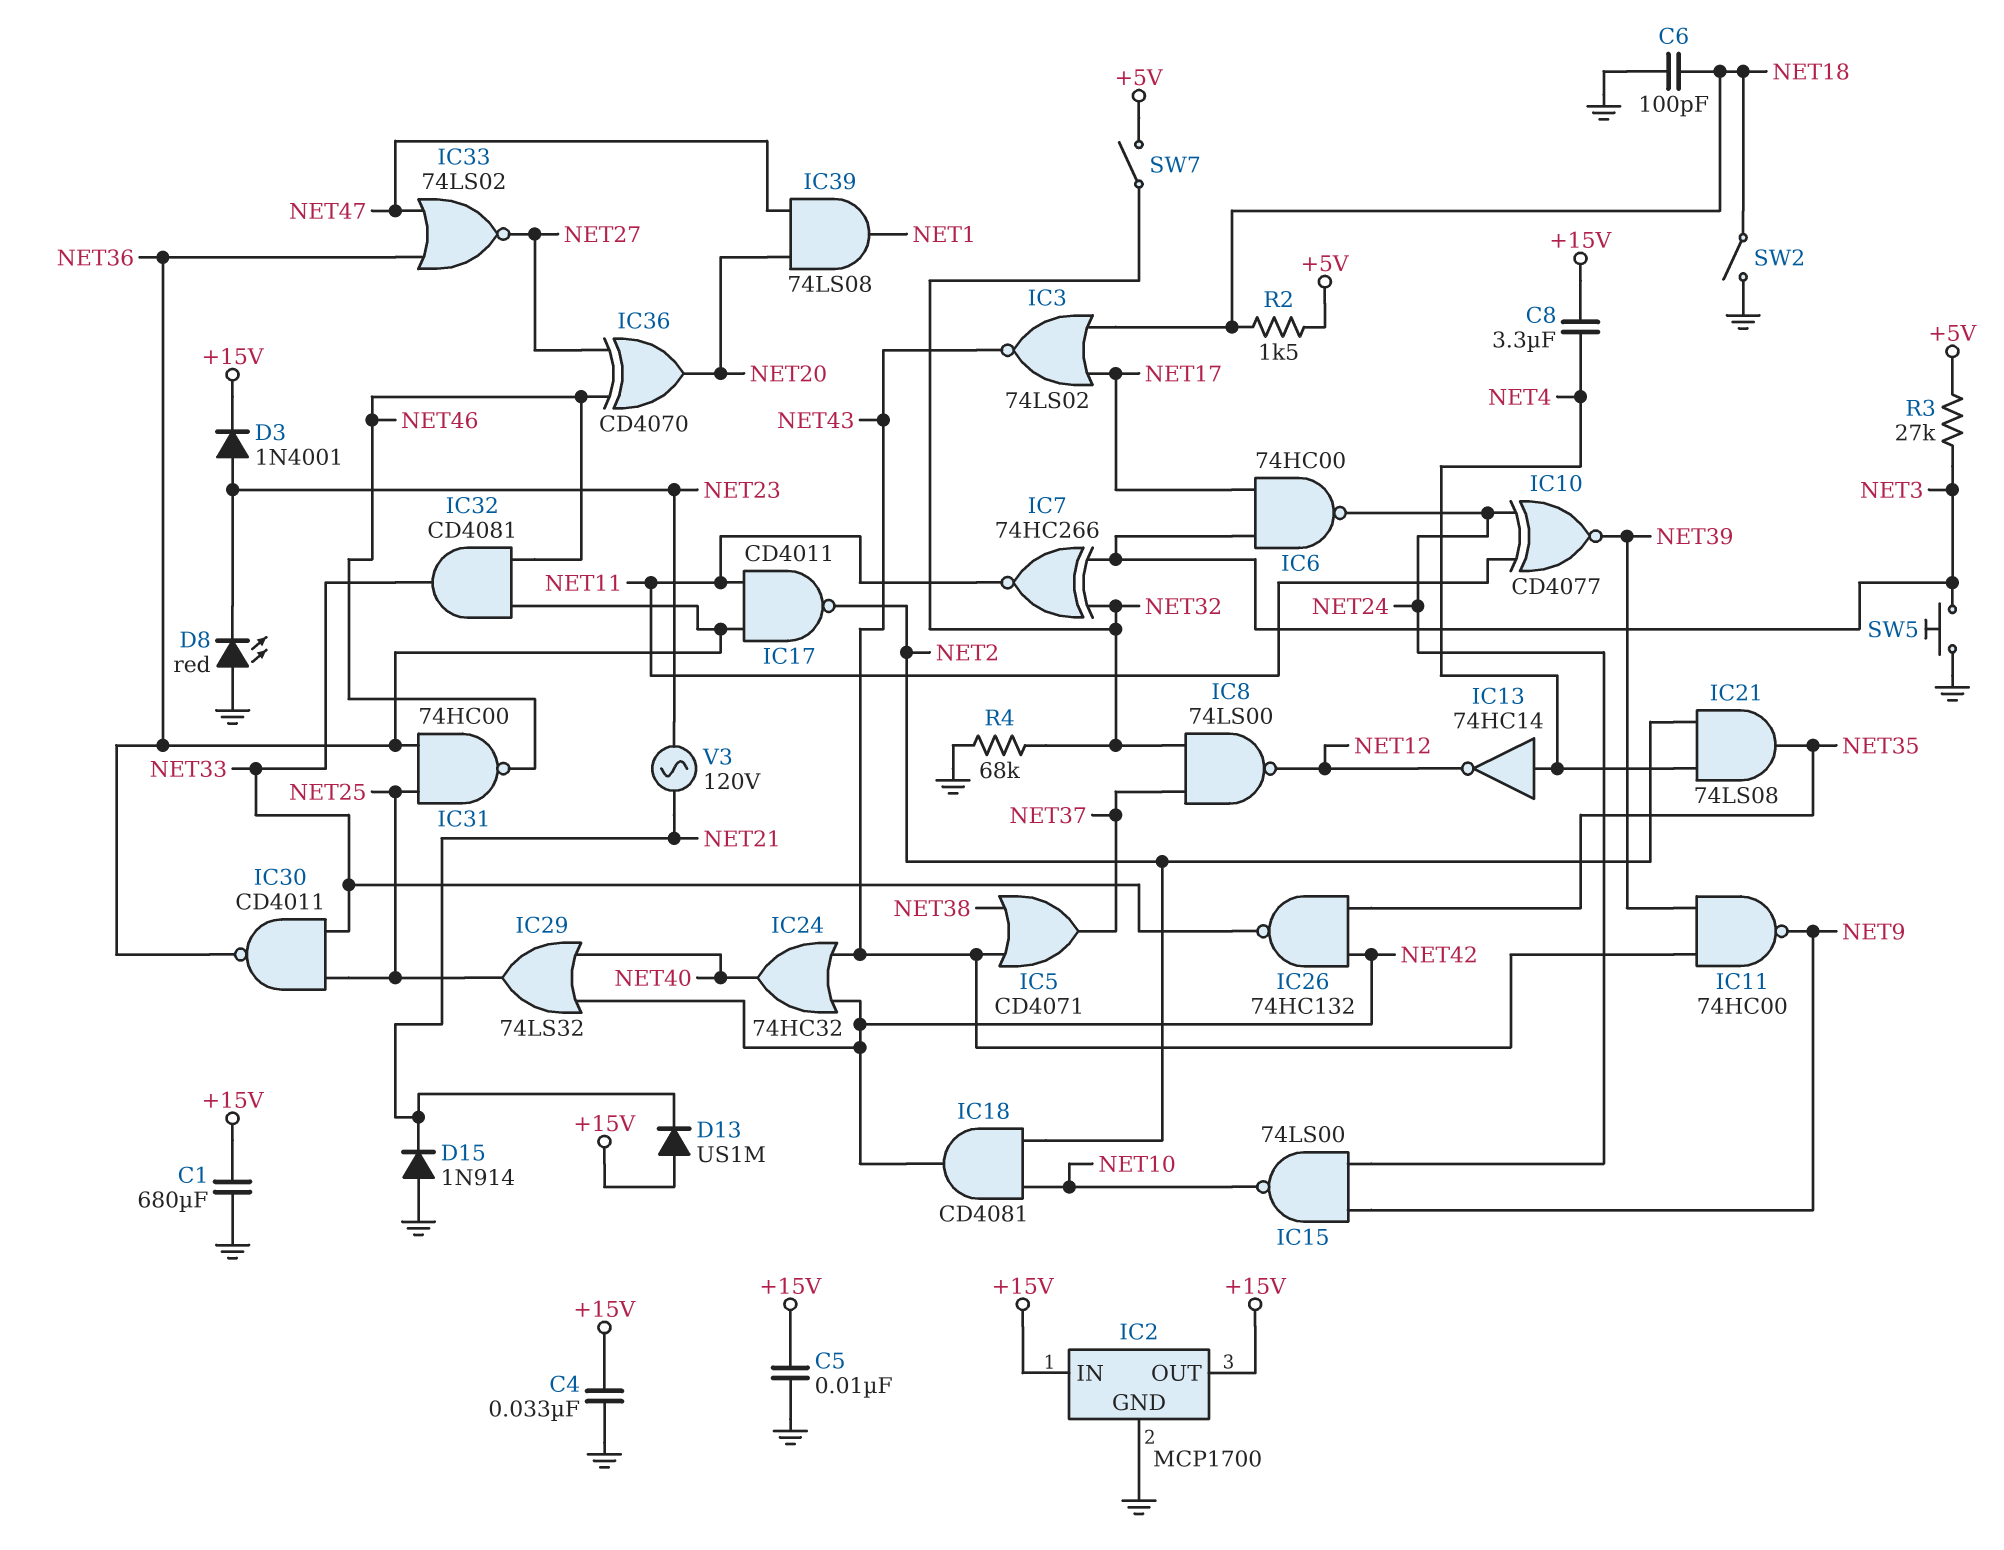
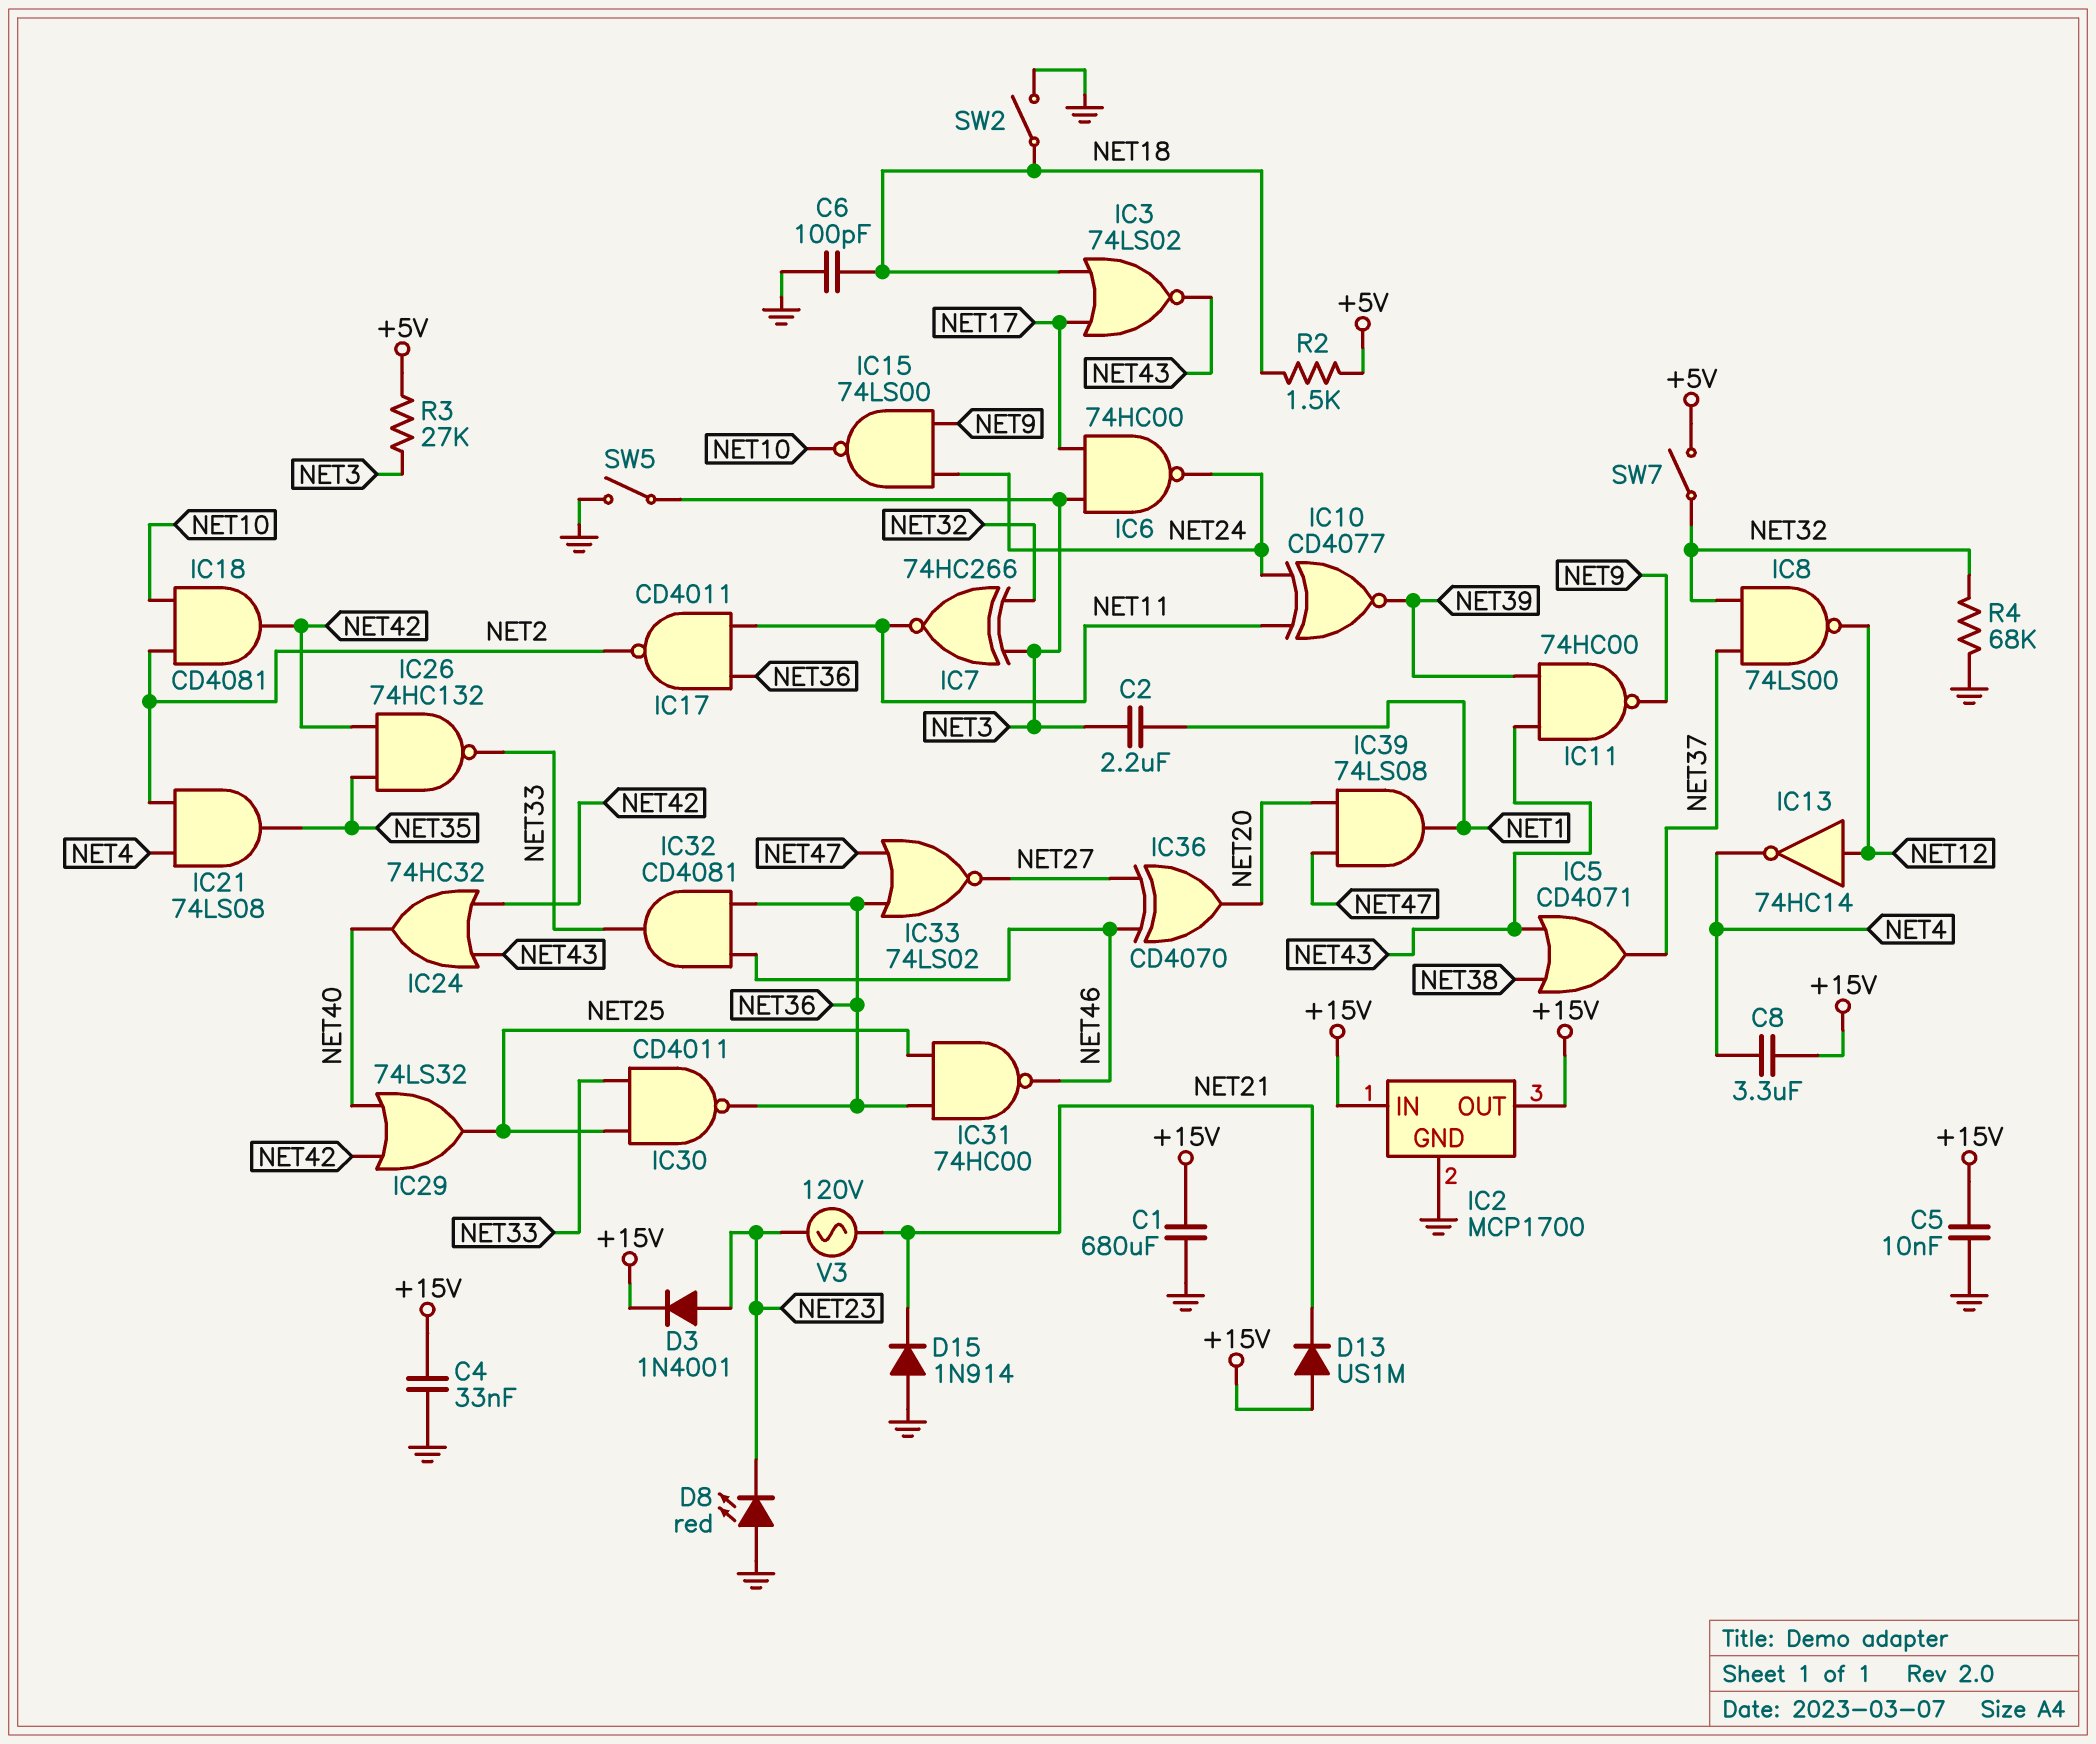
C2: none -> 2.2uF (NET1, NET3)
IC13: NOT 74HC14 (in NET4, out NET12) -> NOT 74HC14 (in NET12, out NET4)
SW5: button (GND, NET3) -> switch (GND, NET3)

